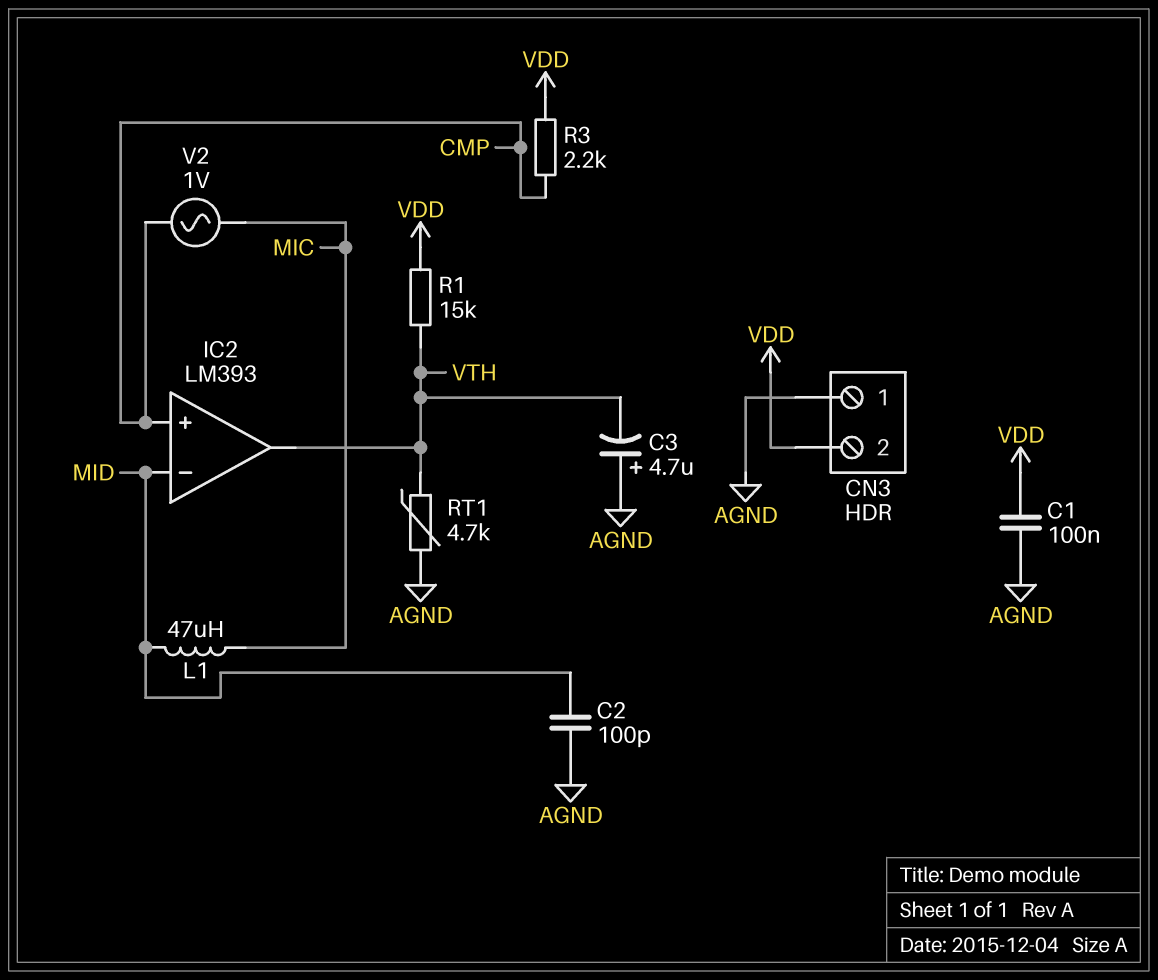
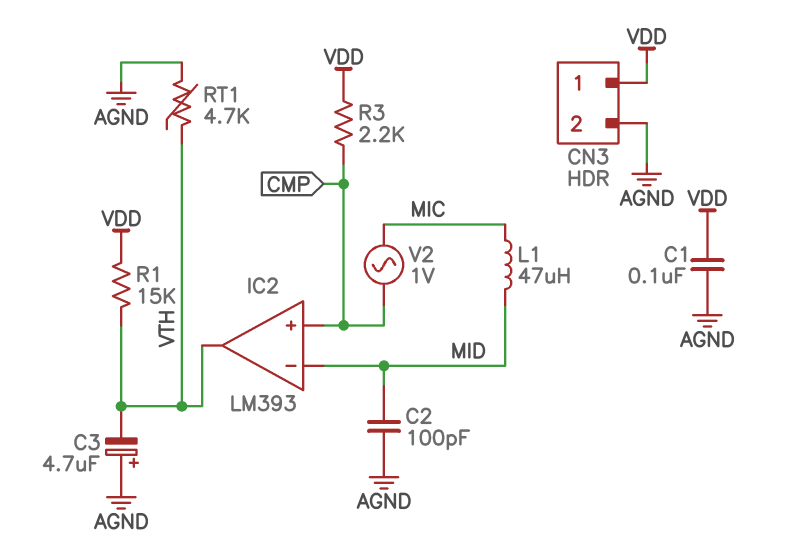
CN3 pin 1: AGND -> VDD
CN3 pin 2: VDD -> AGND

